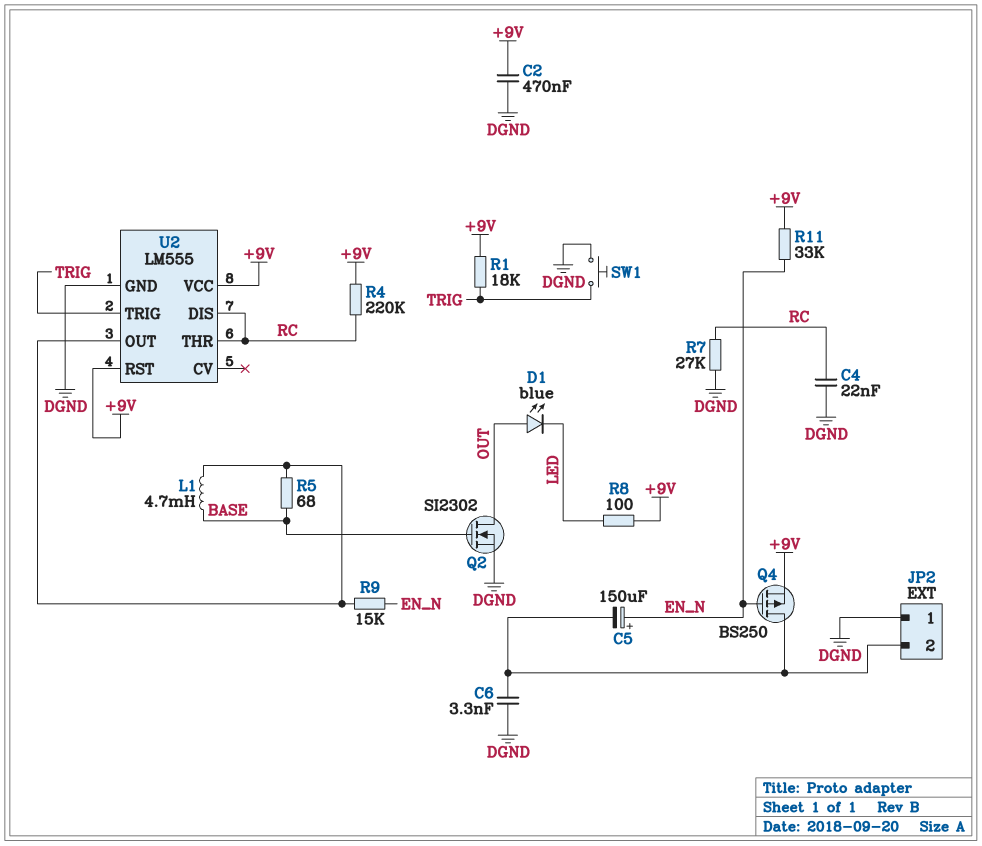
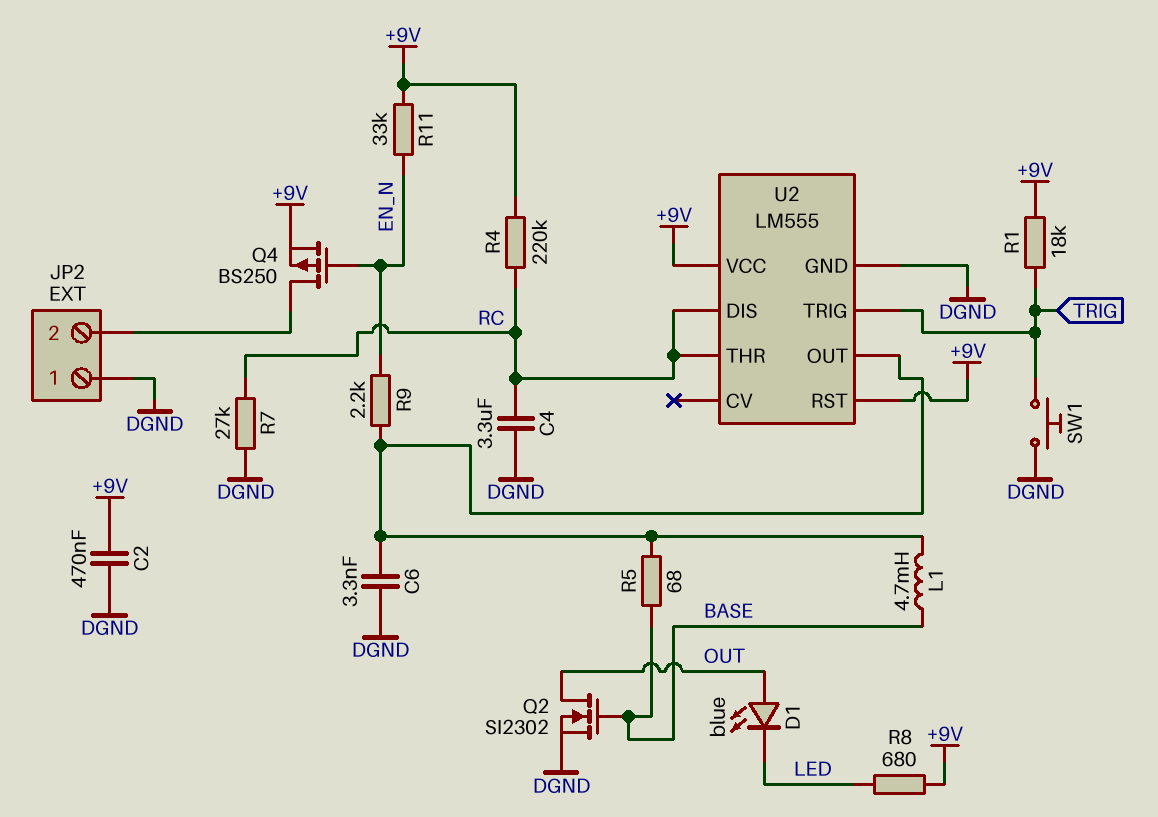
C4: 22nF (DGND, RC) -> 3.3uF (DGND, RC)
C5: 150uF (plus EN_N, minus JP2/2) -> none
C6: 3.3nF (DGND, JP2/2) -> 3.3nF (DGND, U2/OUT)
R8: 100 (+9V, LED) -> 680 (+9V, LED)
R9: 15k (EN_N, U2/OUT) -> 2.2k (EN_N, U2/OUT)

